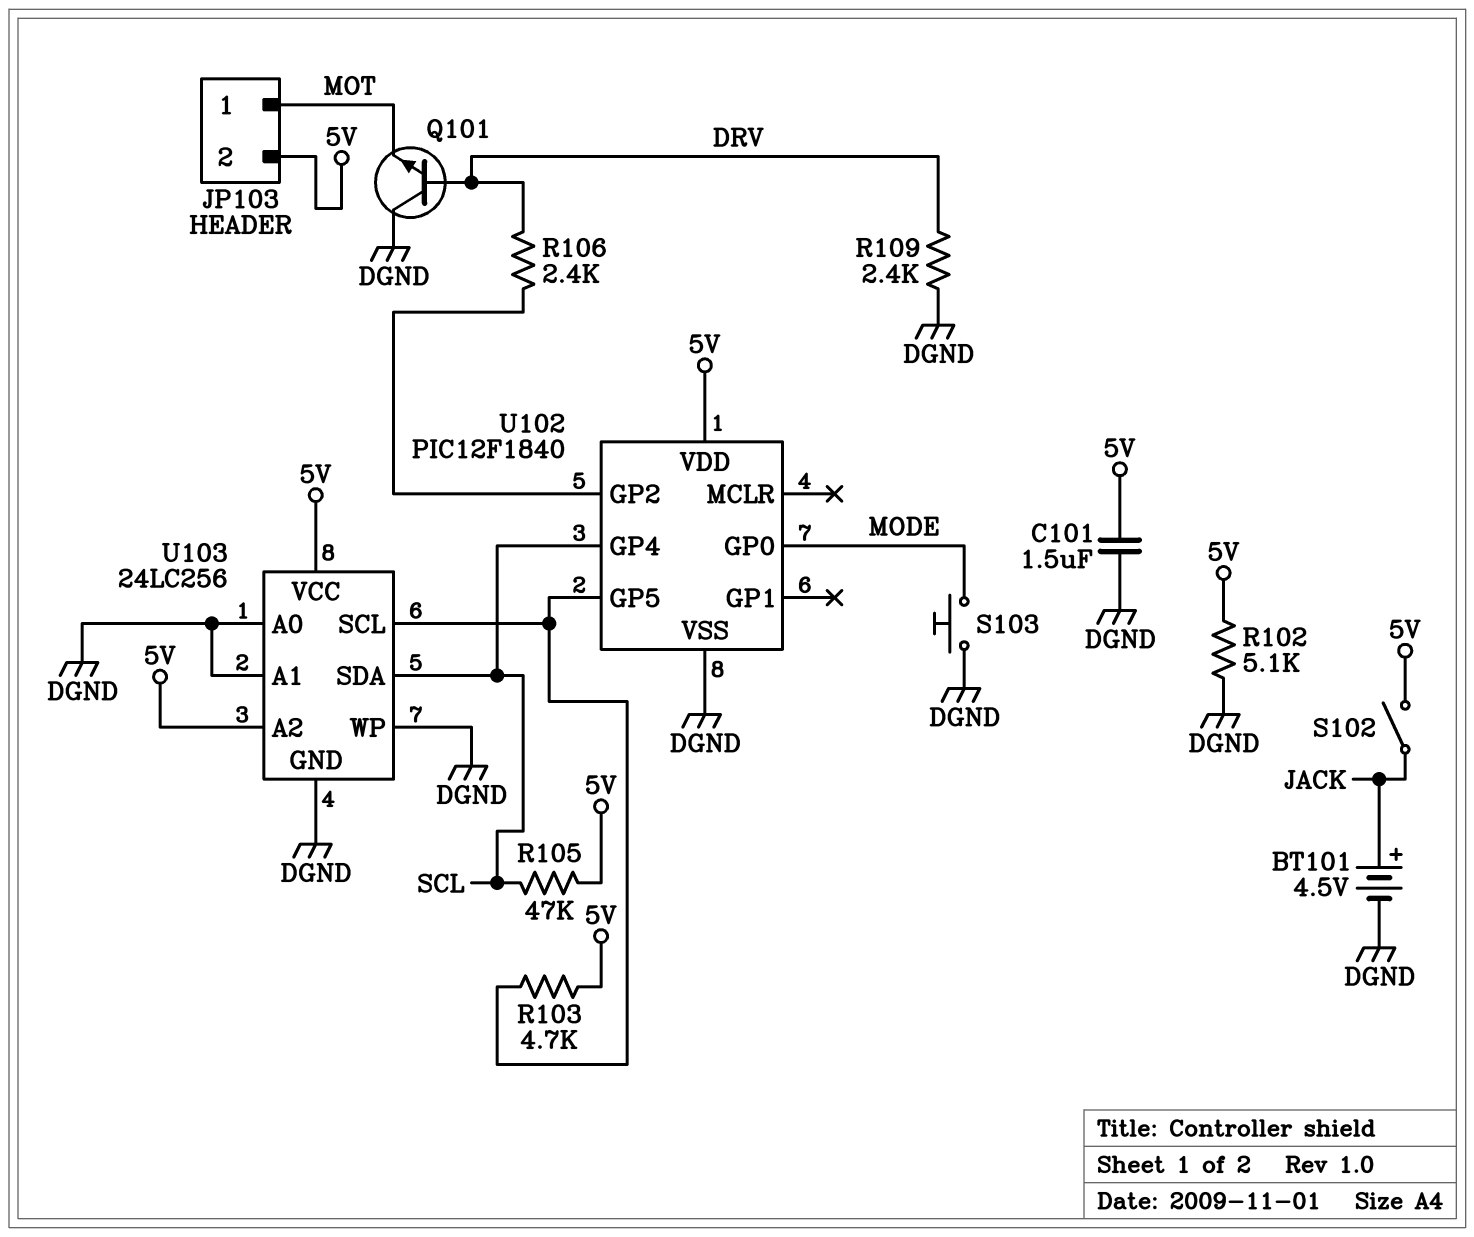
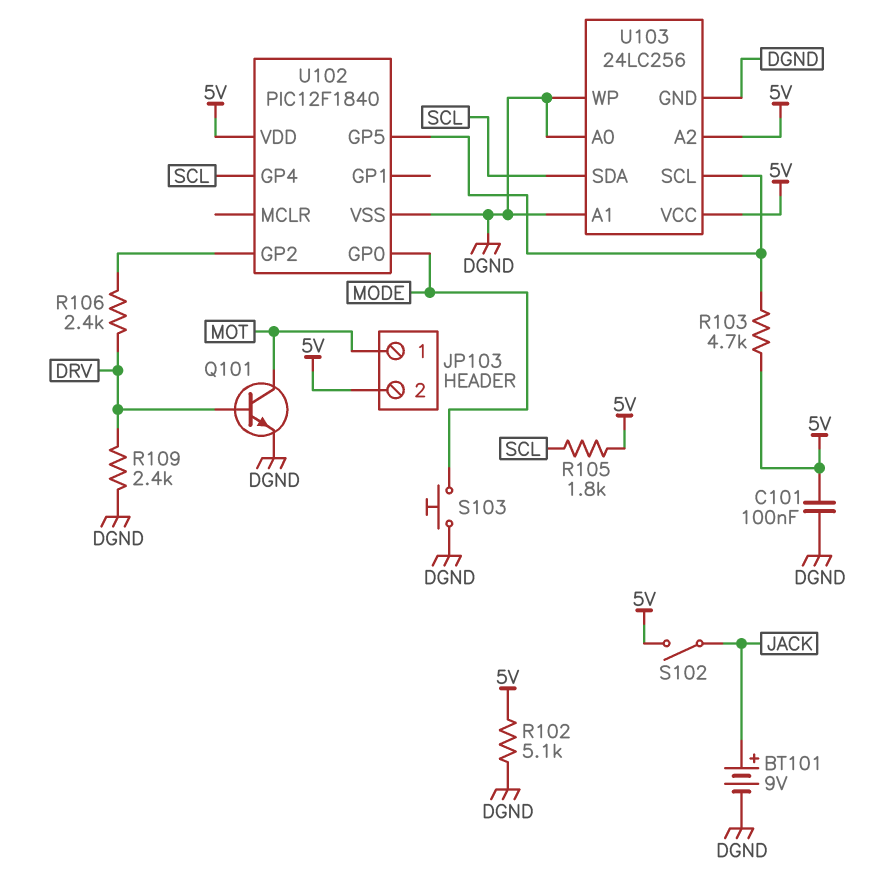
BT101: 4.5V (plus JACK, minus DGND) -> 9V (plus JACK, minus DGND)
C101: 1.5uF (5V, DGND) -> 100nF (5V, DGND)
Q101: NPN (B DRV, C DGND, E MOT) -> NPN (B DRV, C MOT, E DGND)
R105: 47k (5V, SCL) -> 1.8k (5V, SCL)

